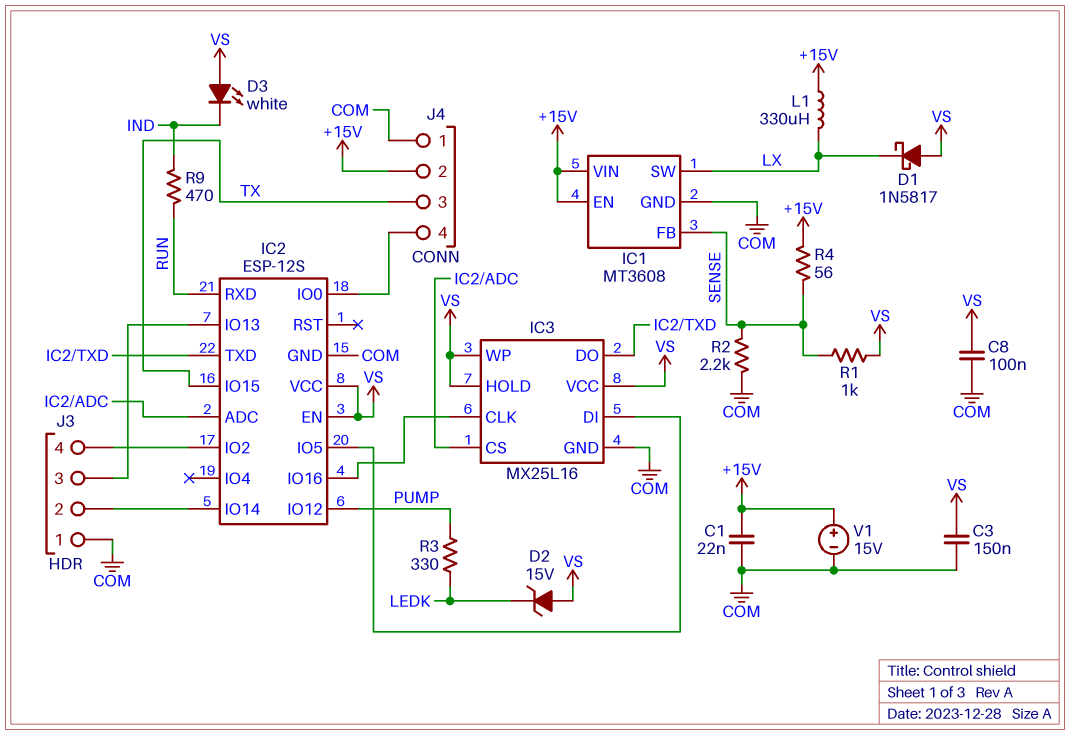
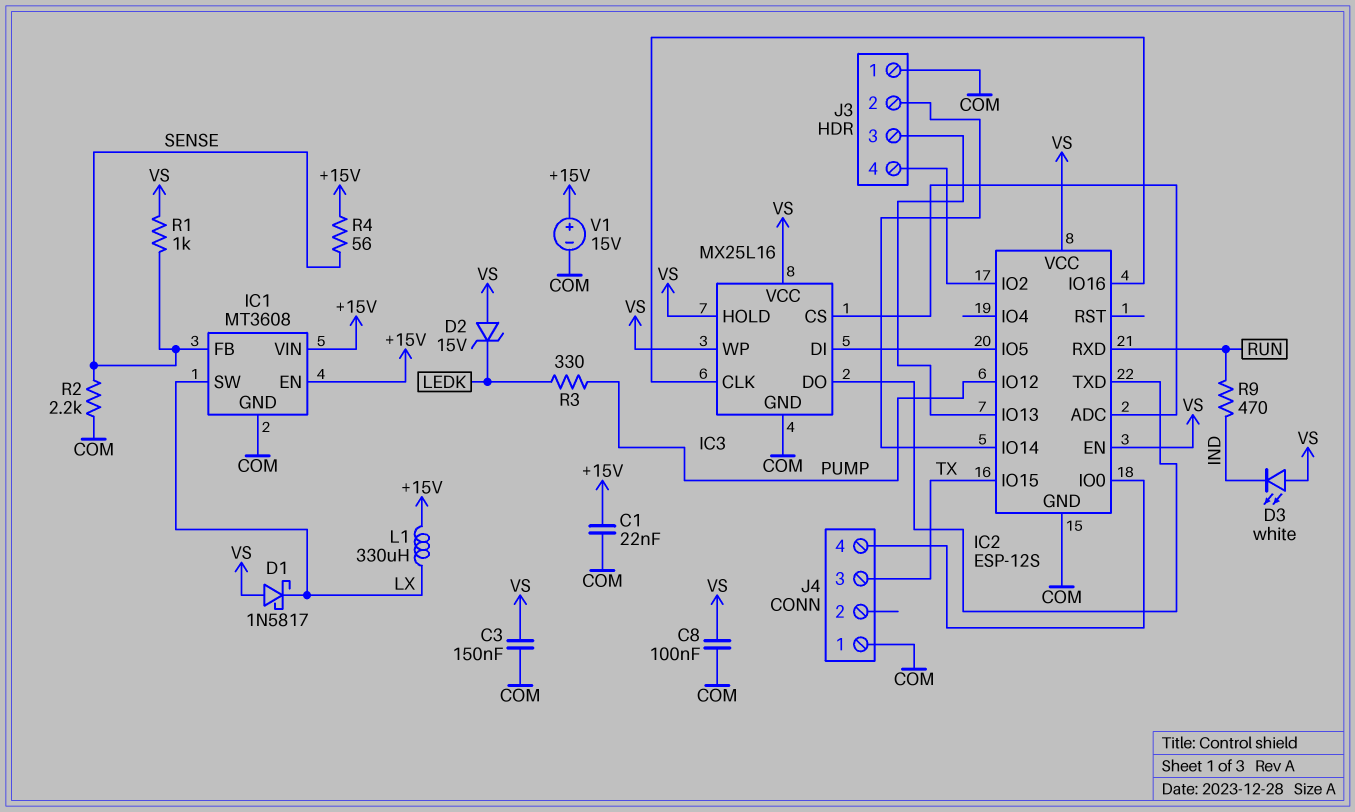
J4 pin 2: +15V -> none

